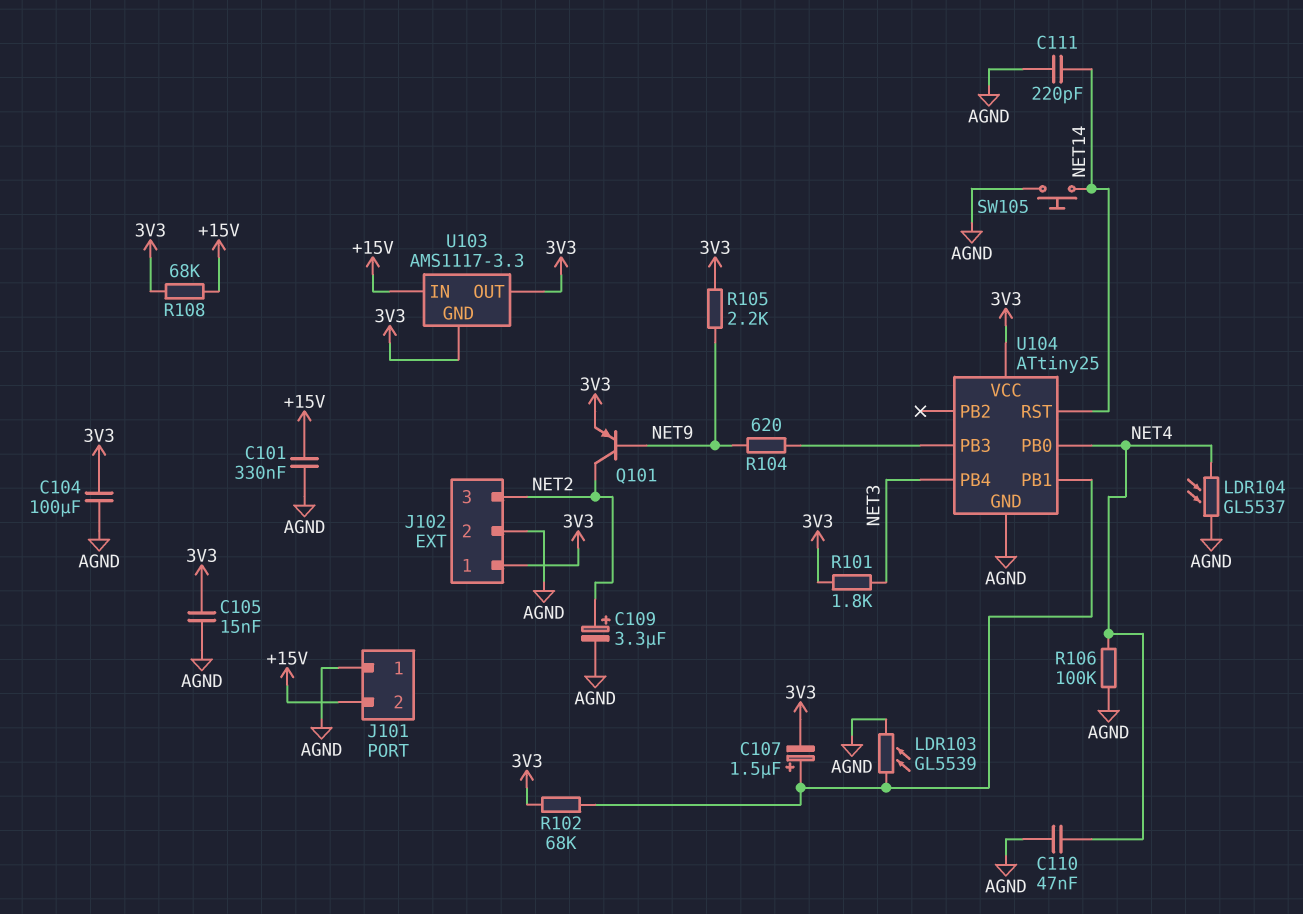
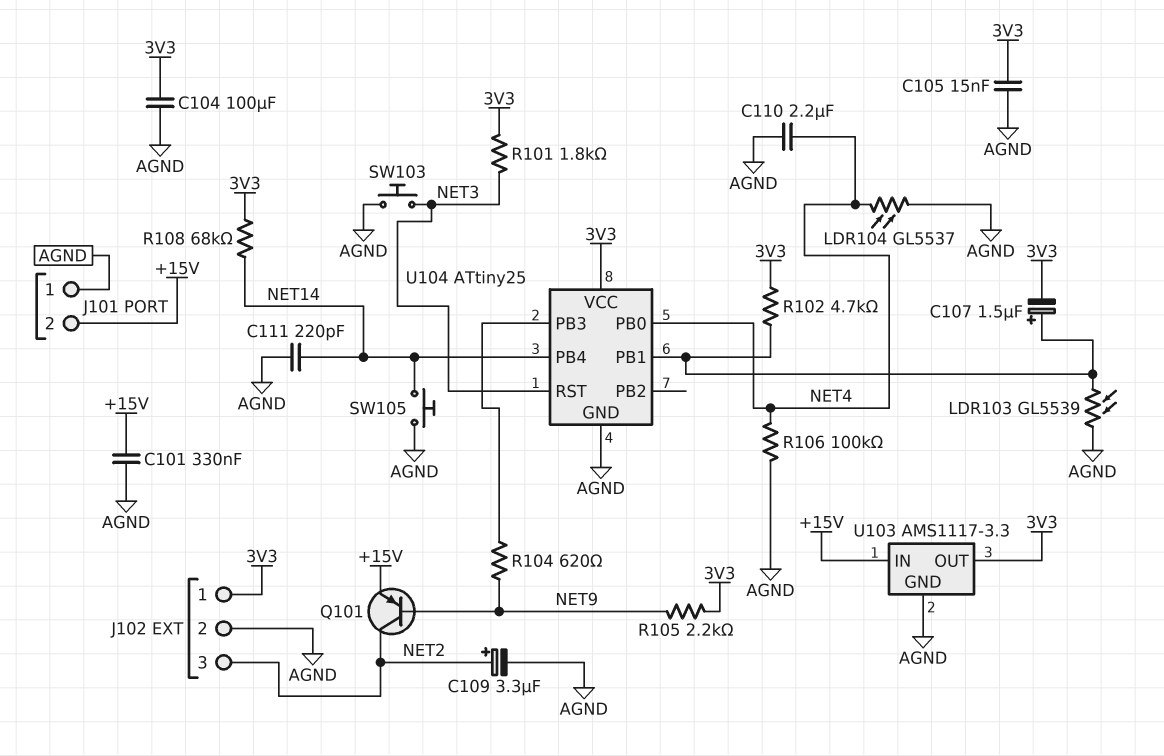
C110: 47nF (AGND, NET4) -> 2.2uF (AGND, NET4)
Q101: PNP (B NET9, C NET2, E 3V3) -> PNP (B NET9, C NET2, E +15V)
R102: 68k (3V3, U104/PB1) -> 4.7k (3V3, U104/PB1)
R108: 68k (+15V, 3V3) -> 68k (3V3, NET14)
SW103: none -> button (AGND, NET3)
U103 pin GND: 3V3 -> AGND
U104 pin PB4: NET3 -> NET14
U104 pin RST: NET14 -> NET3

